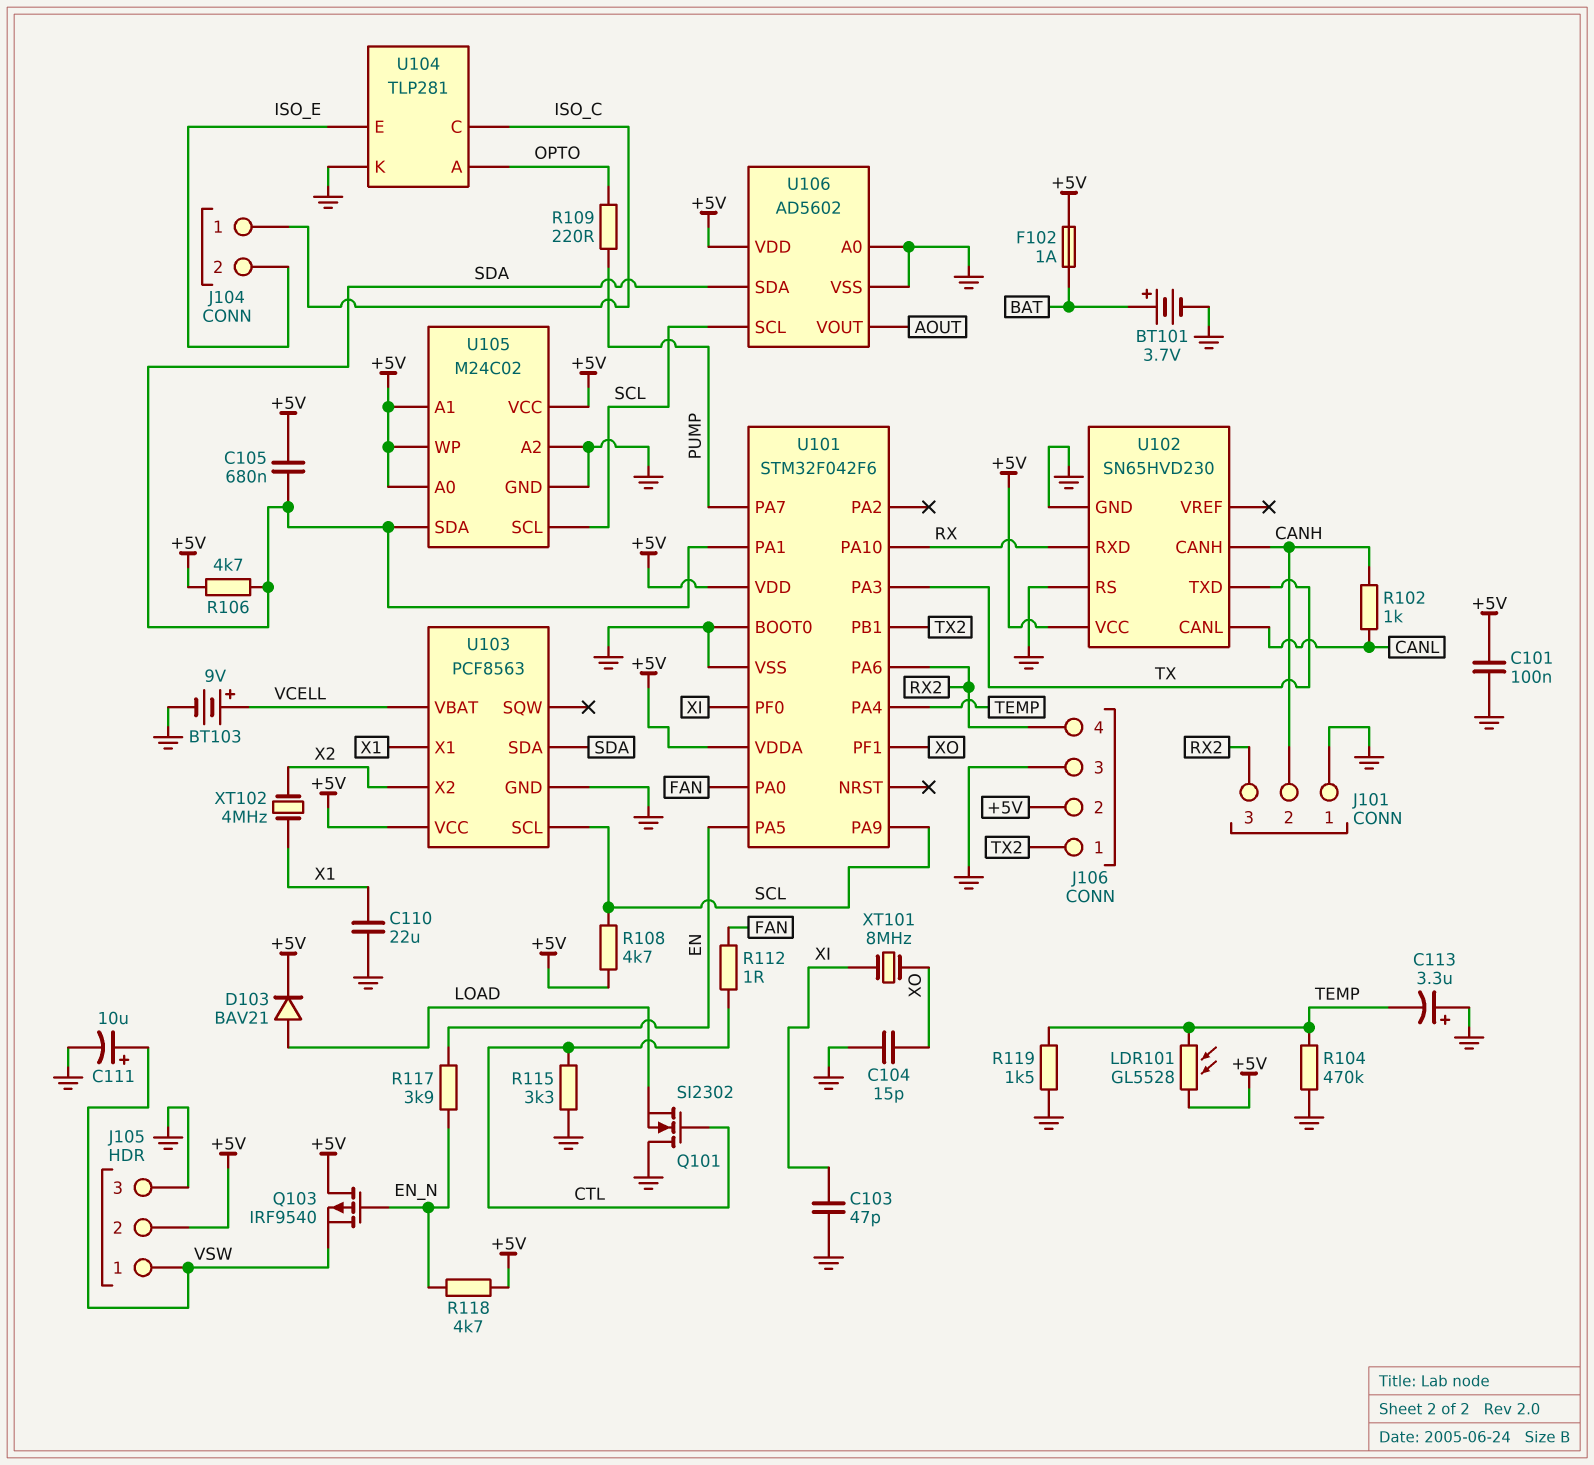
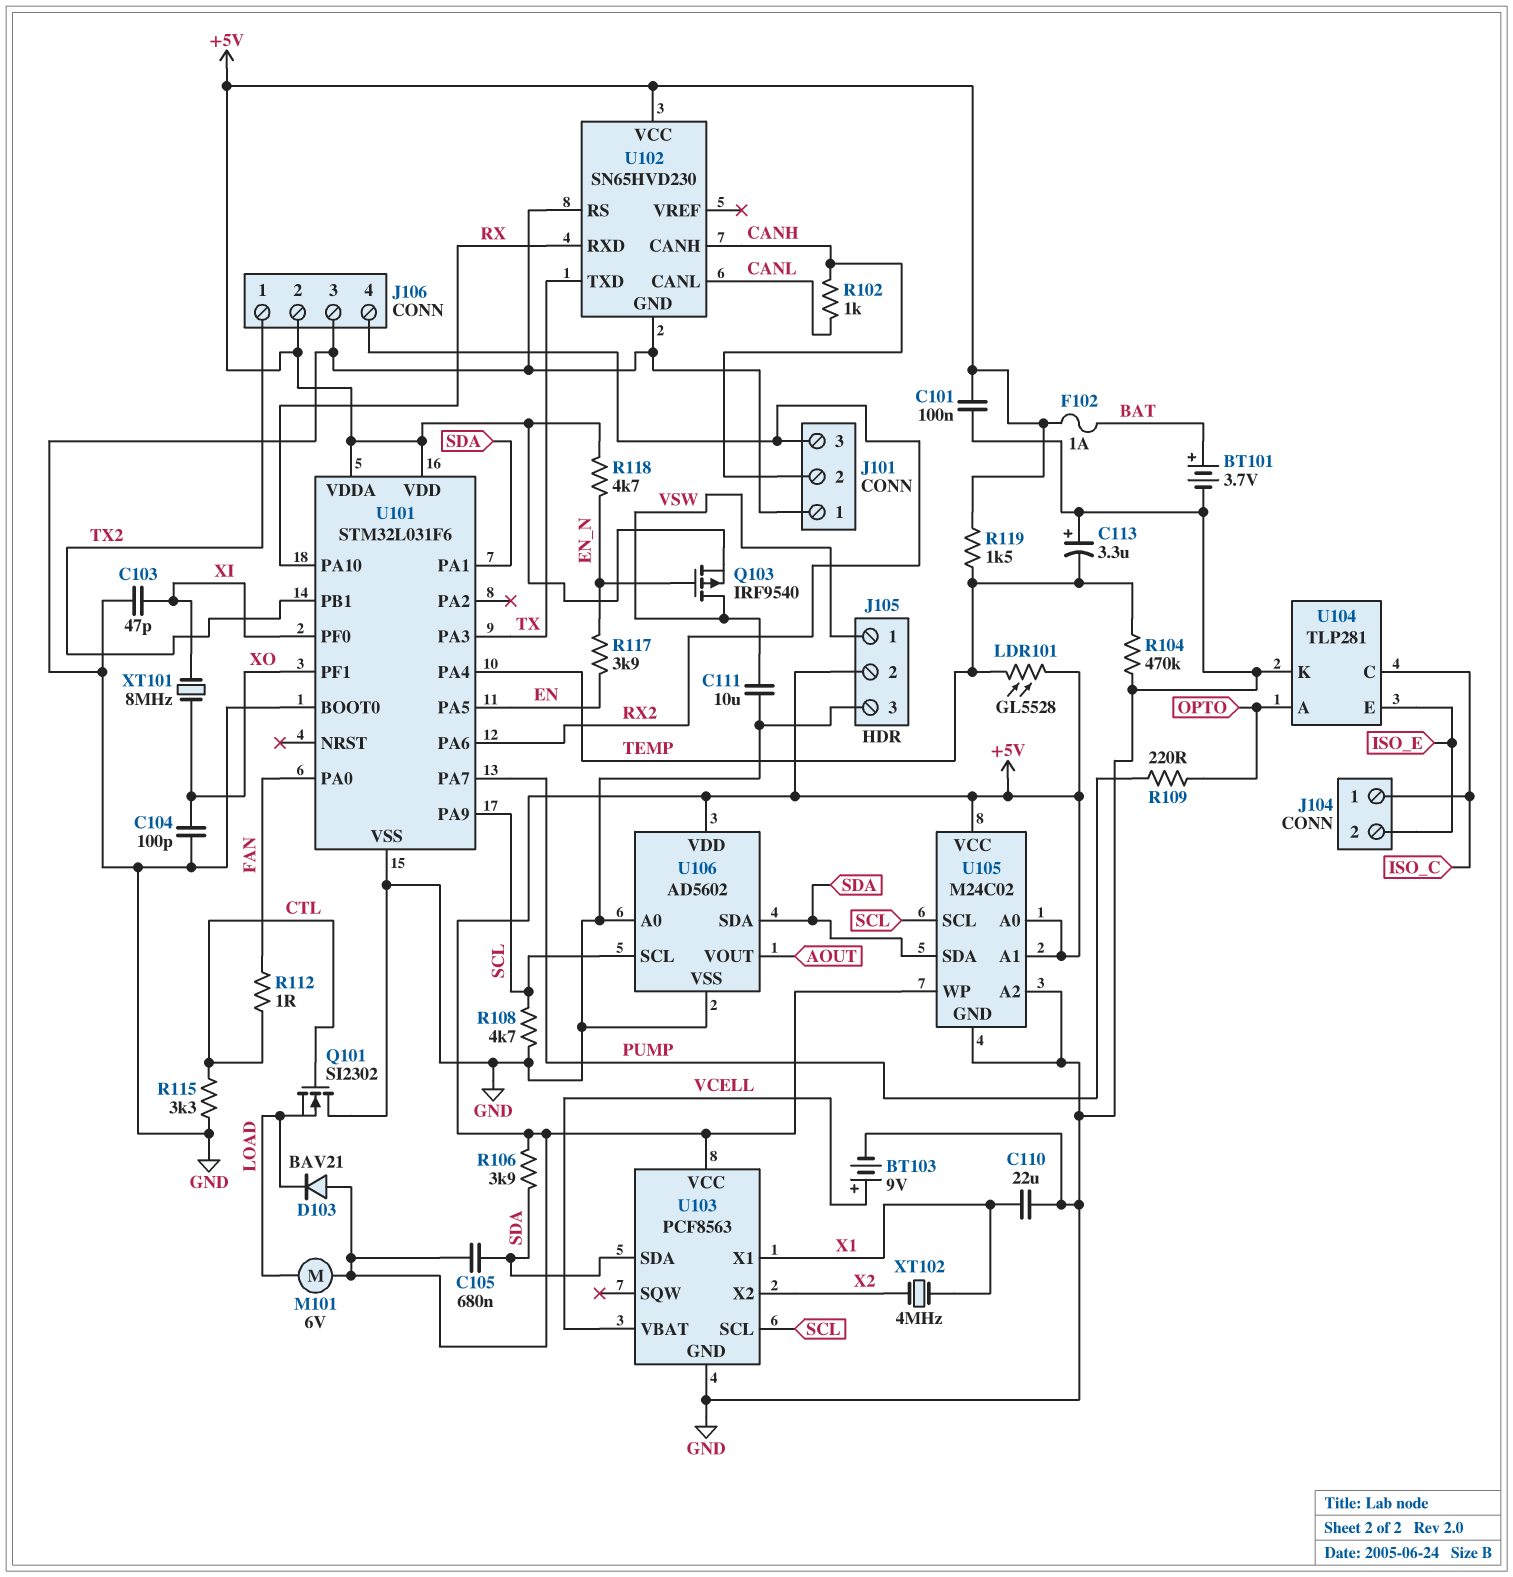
C104: 15pF (GND, XO) -> 100pF (GND, XO)
C111: 10uF (plus VSW, minus GND) -> 10uF (GND, VSW)
D103: diode BAV21 (A LOAD, K +5V) -> diode BAV21 (A +5V, K LOAD)
M101: none -> motor 6V (+5V, LOAD)
Q103: PMOS IRF9540 (G EN_N, D +5V, S VSW) -> PMOS IRF9540 (G EN_N, D VSW, S +5V)
R106: 4.7k (+5V, SDA) -> 3.9k (+5V, SDA)
R108: 4.7k (+5V, SCL) -> 4.7k (GND, SCL)
R119: 1.5k (GND, TEMP) -> 1.5k (+5V, TEMP)
U101: STM32F042F6 -> STM32L031F6

